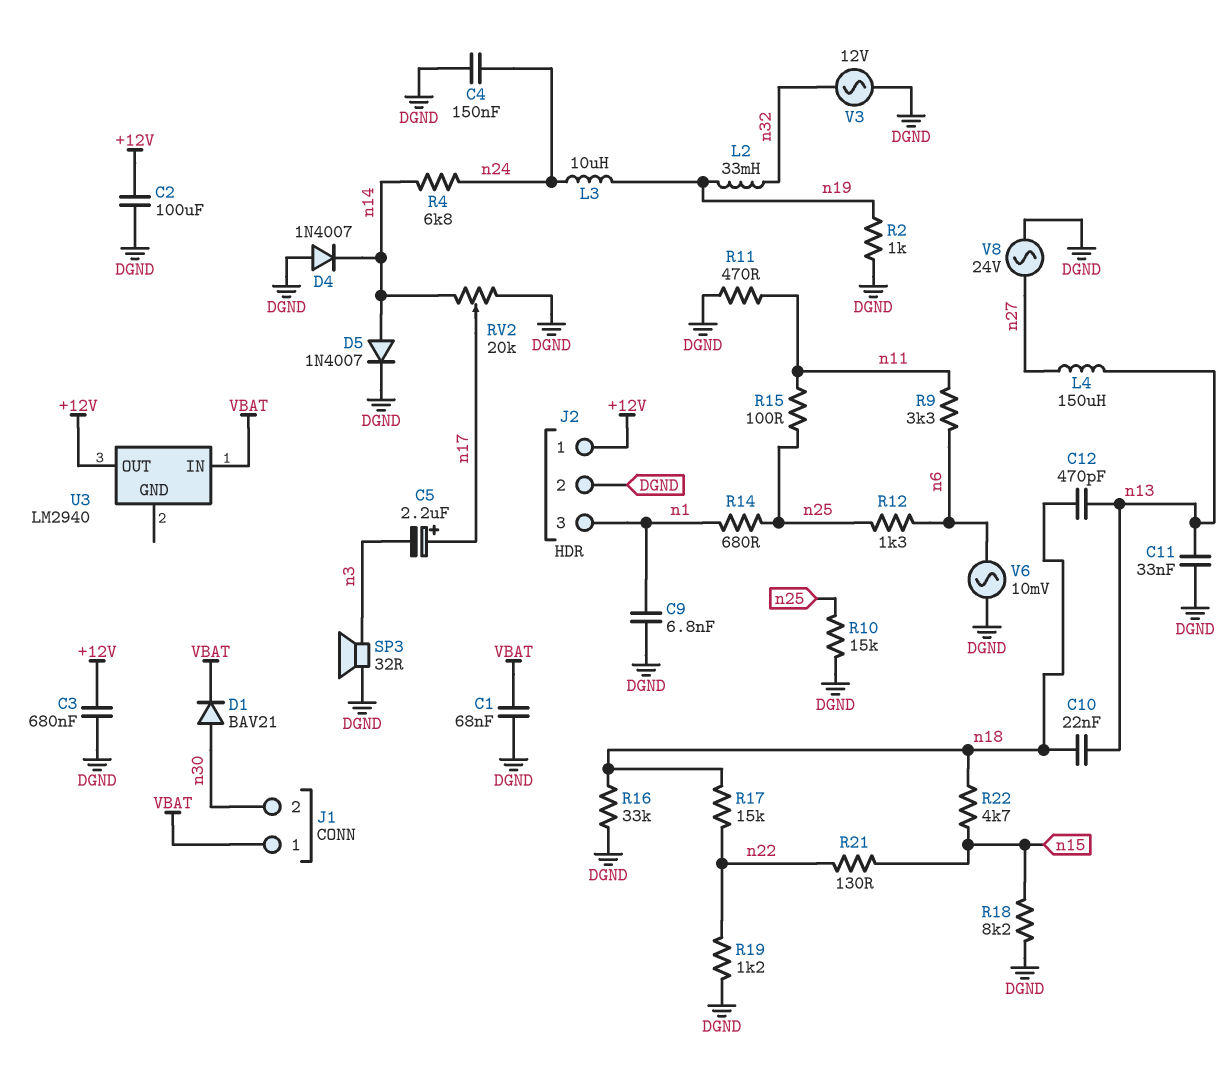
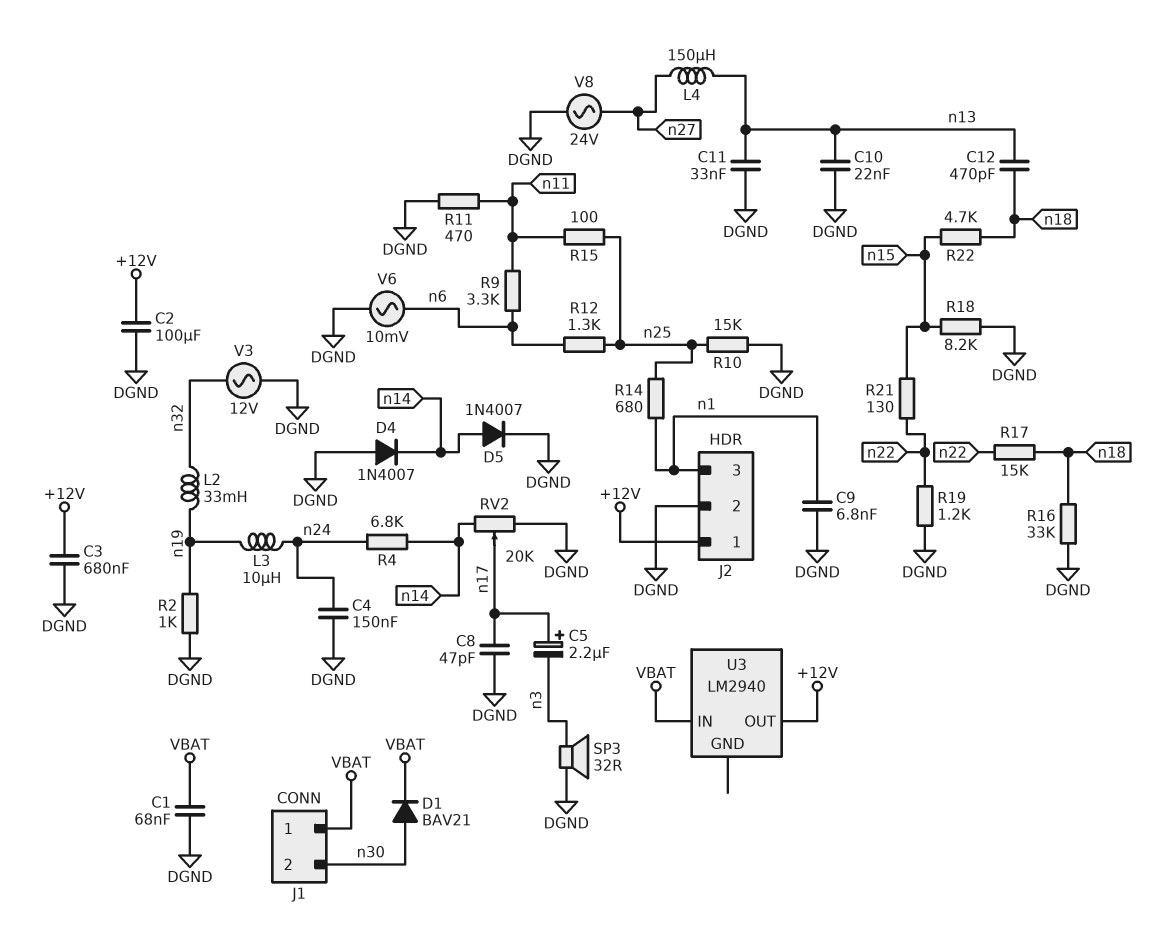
C8: none -> 47pF (DGND, n17)
C10: 22nF (n13, n18) -> 22nF (DGND, n13)

